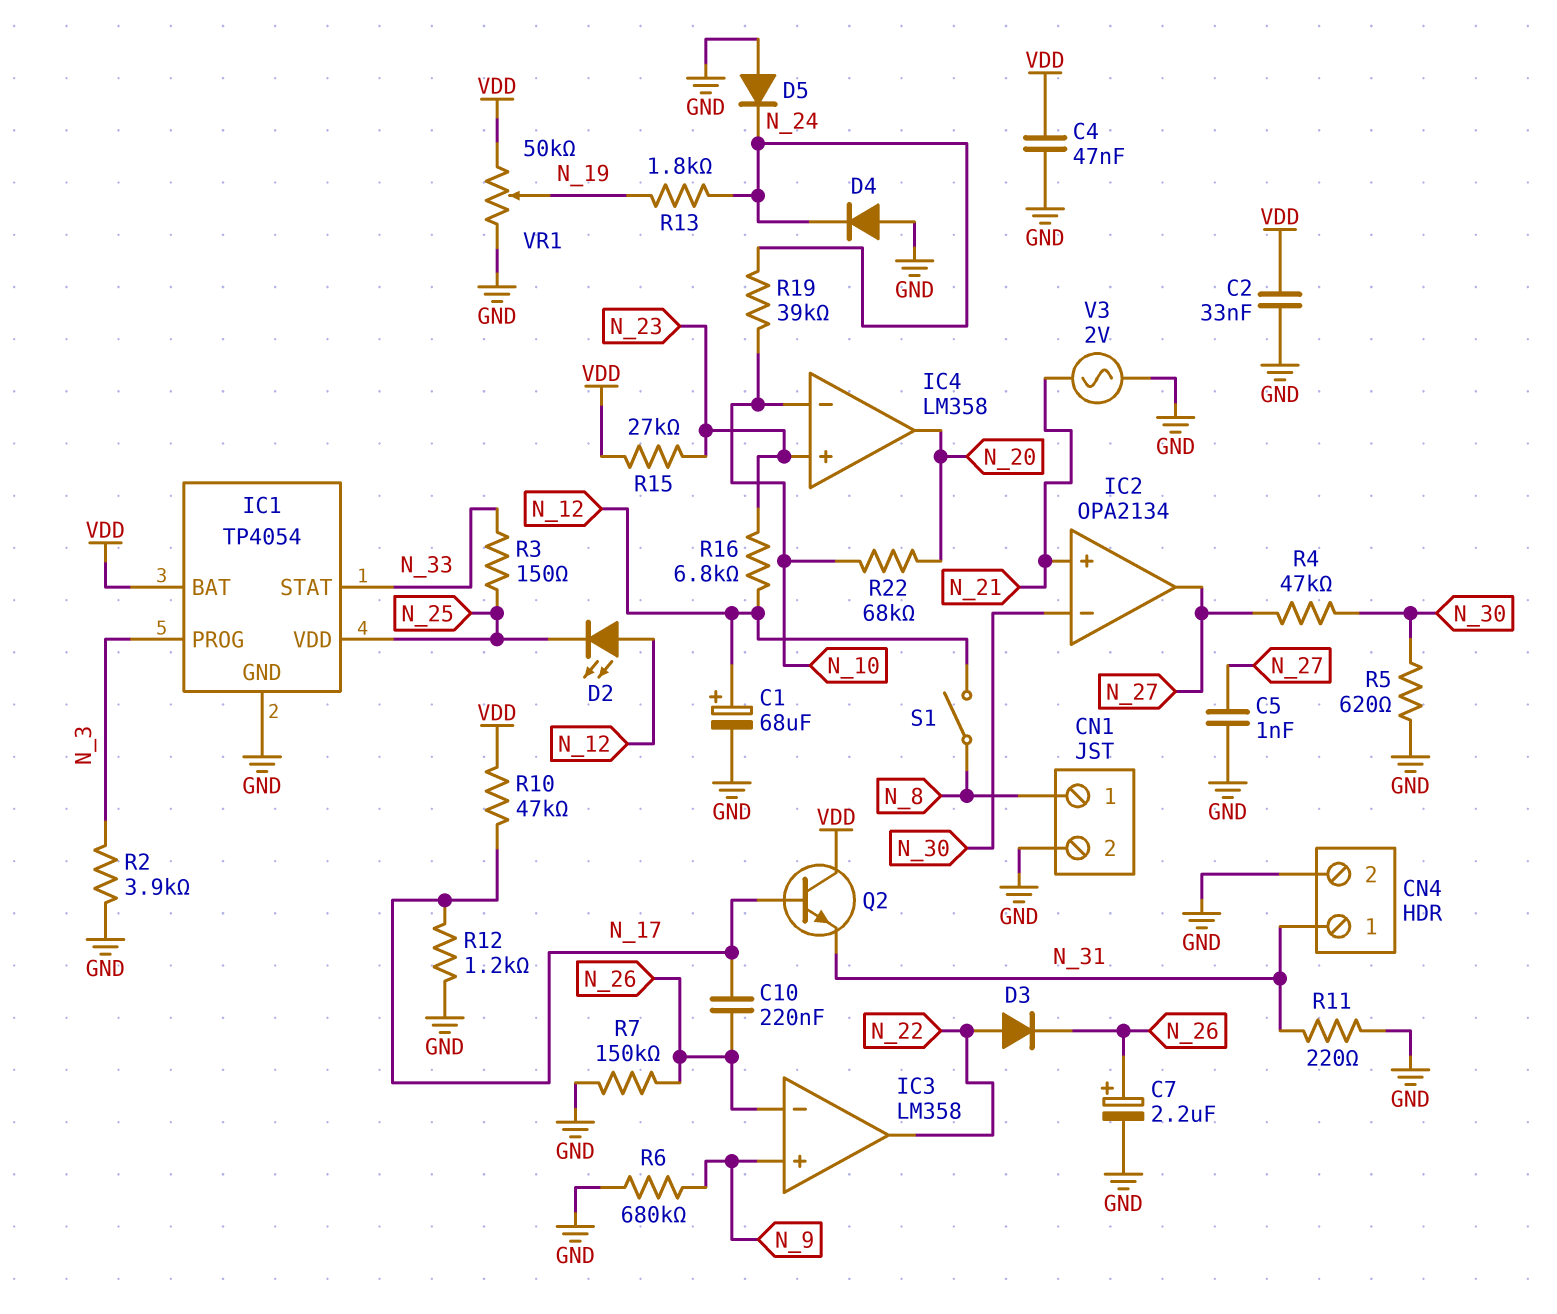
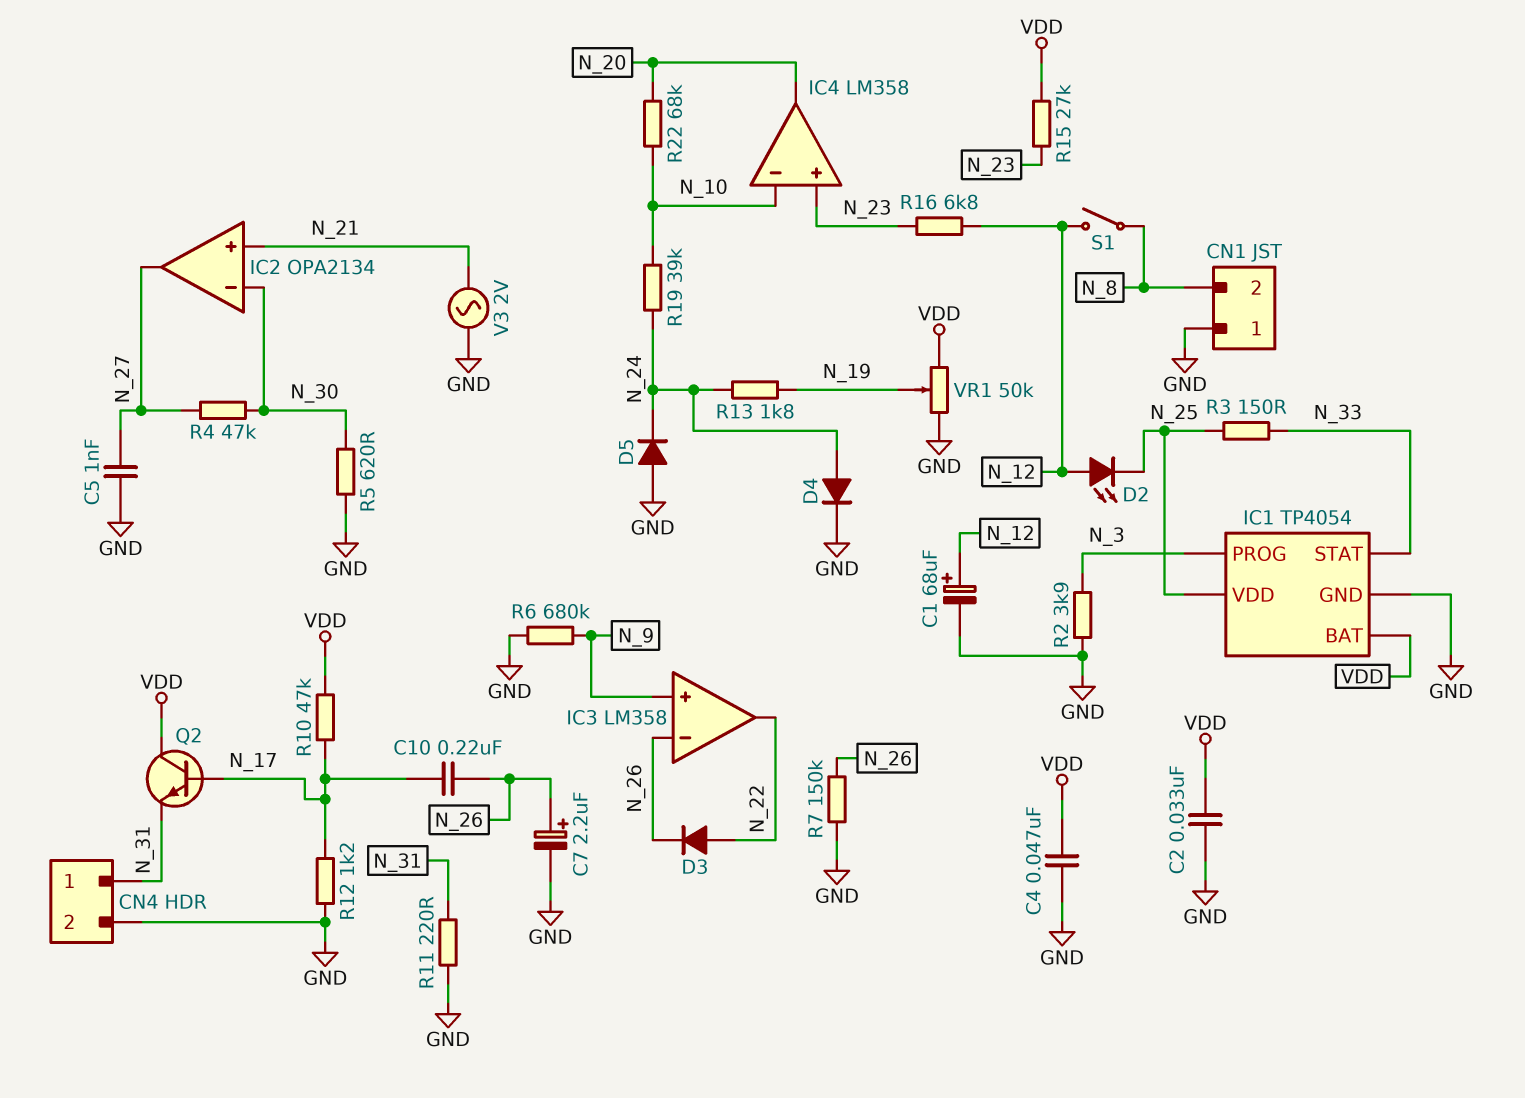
CN1 pin 1: N_8 -> GND
CN1 pin 2: GND -> N_8
D4: diode (A GND, K N_24) -> diode (A N_24, K GND)

